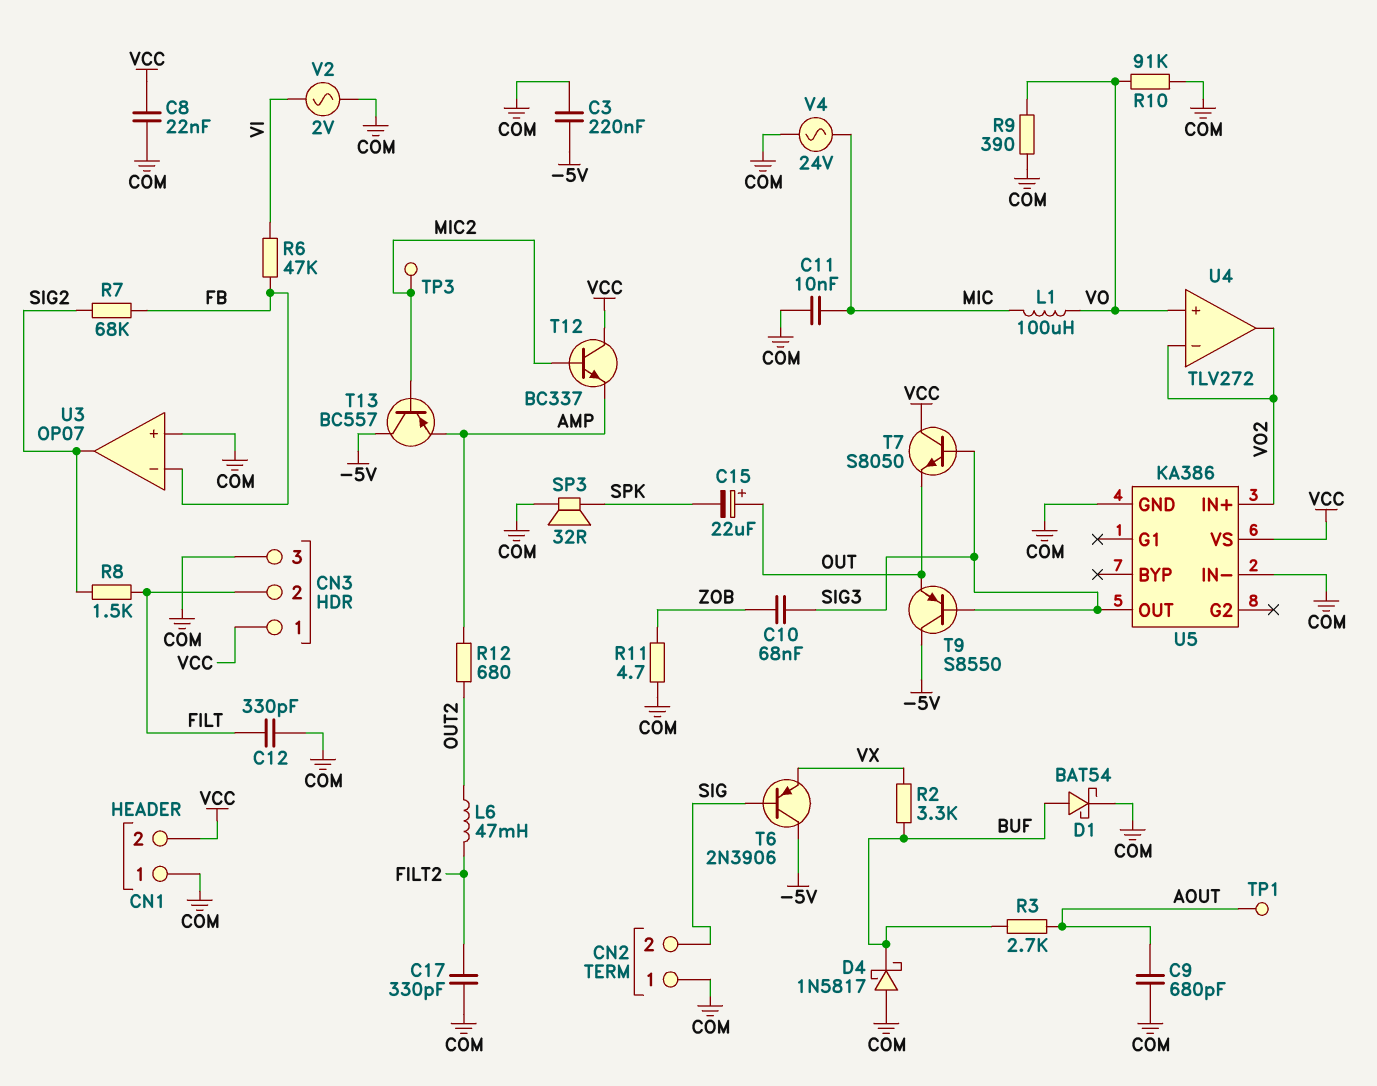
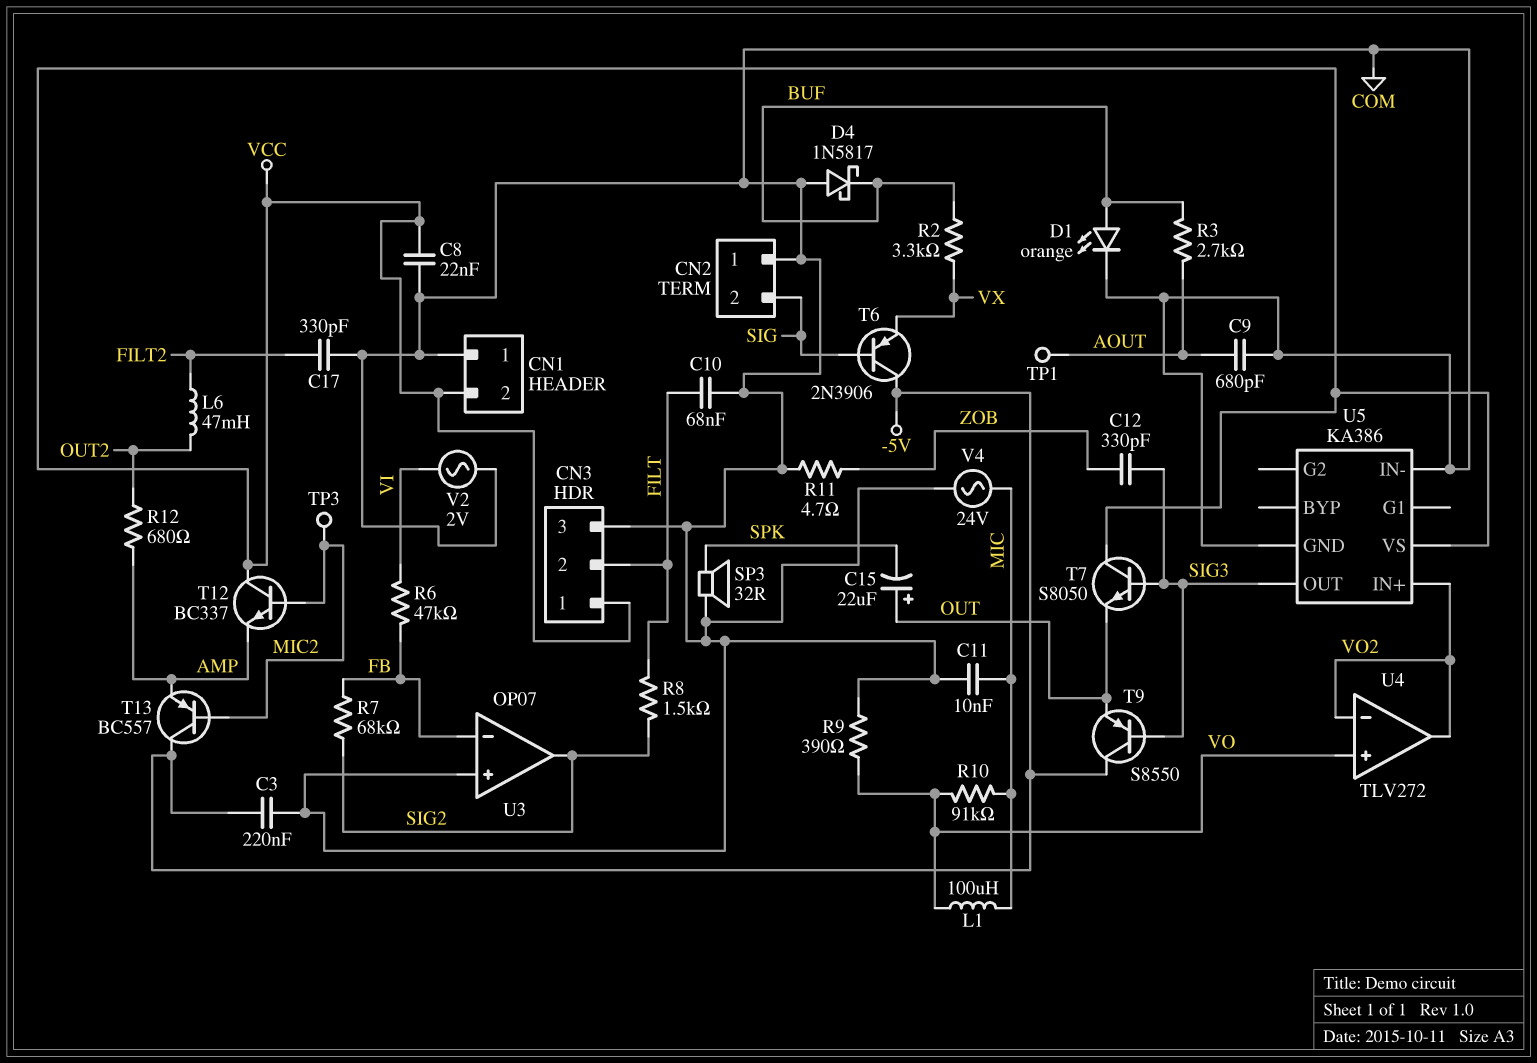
C10: 68nF (SIG3, ZOB) -> 68nF (COM, FILT)
C12: 330pF (COM, FILT) -> 330pF (SIG3, ZOB)
D1: schottky BAT54 (A BUF, K COM) -> LED orange (A BUF, K COM)
R10: 91k (COM, VO) -> 91k (MIC, VO)

